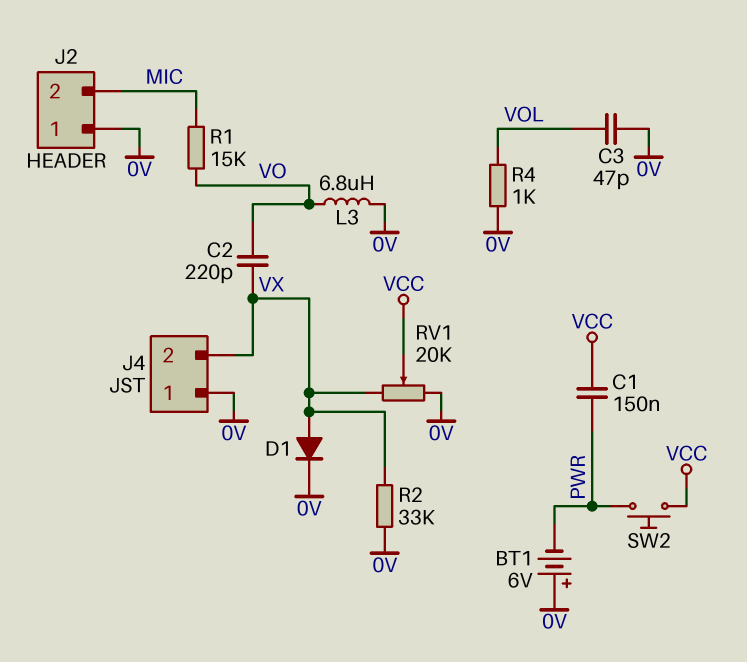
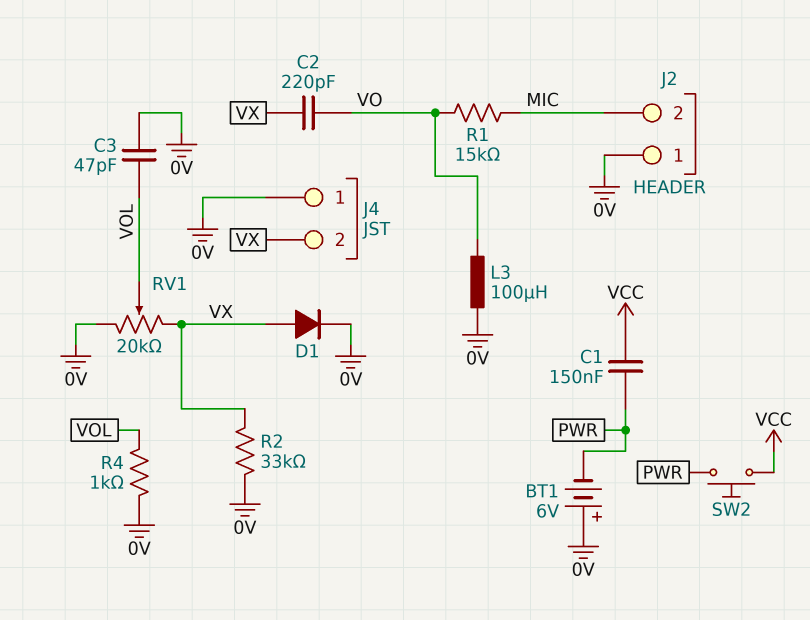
L3: 6.8uH (0V, VO) -> 100uH (0V, VO)
RV1: 20k (0V, VX, wiper VCC) -> 20k (0V, VX, wiper VOL)

